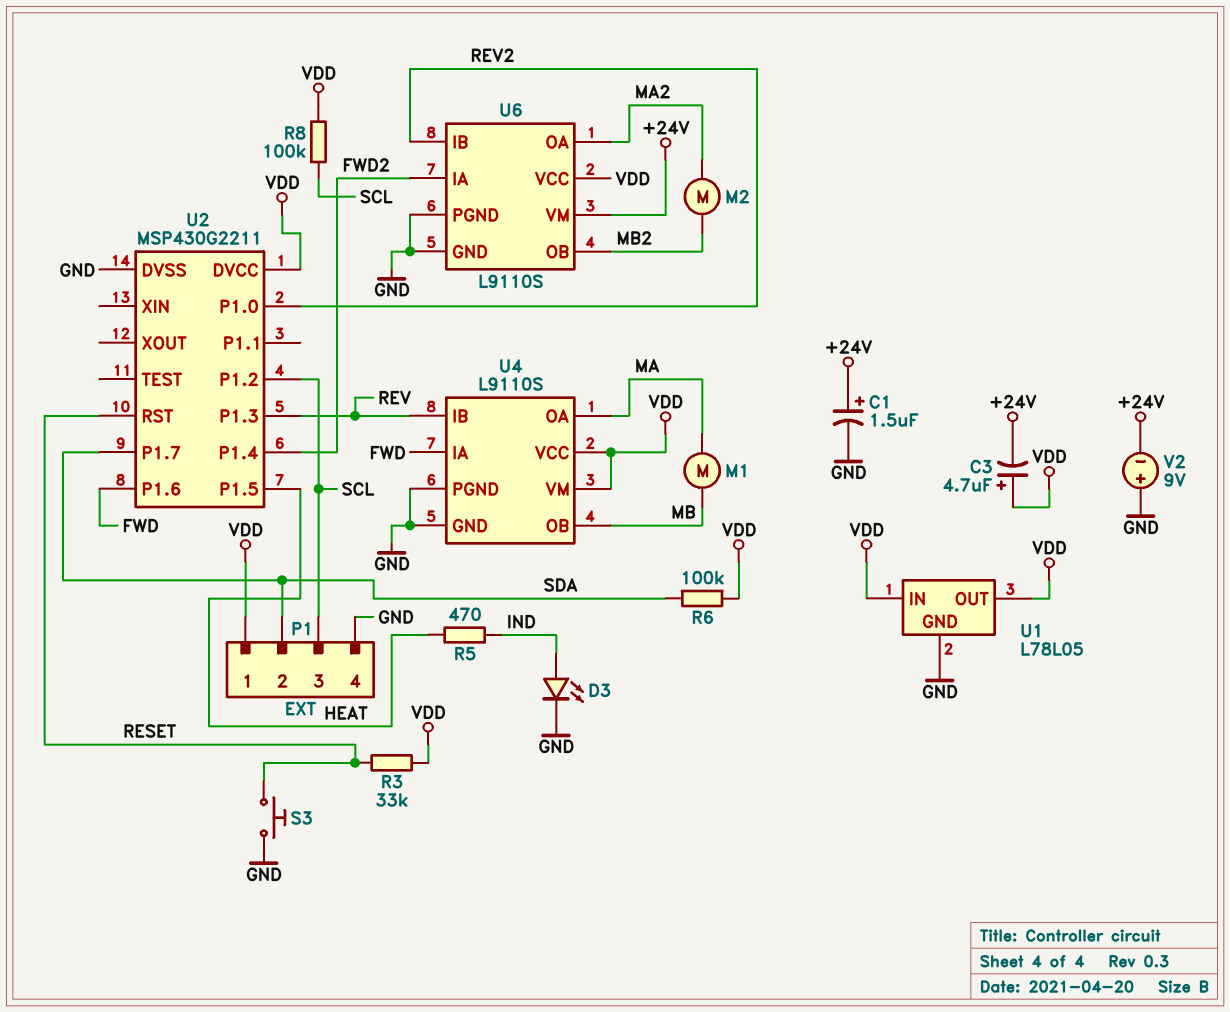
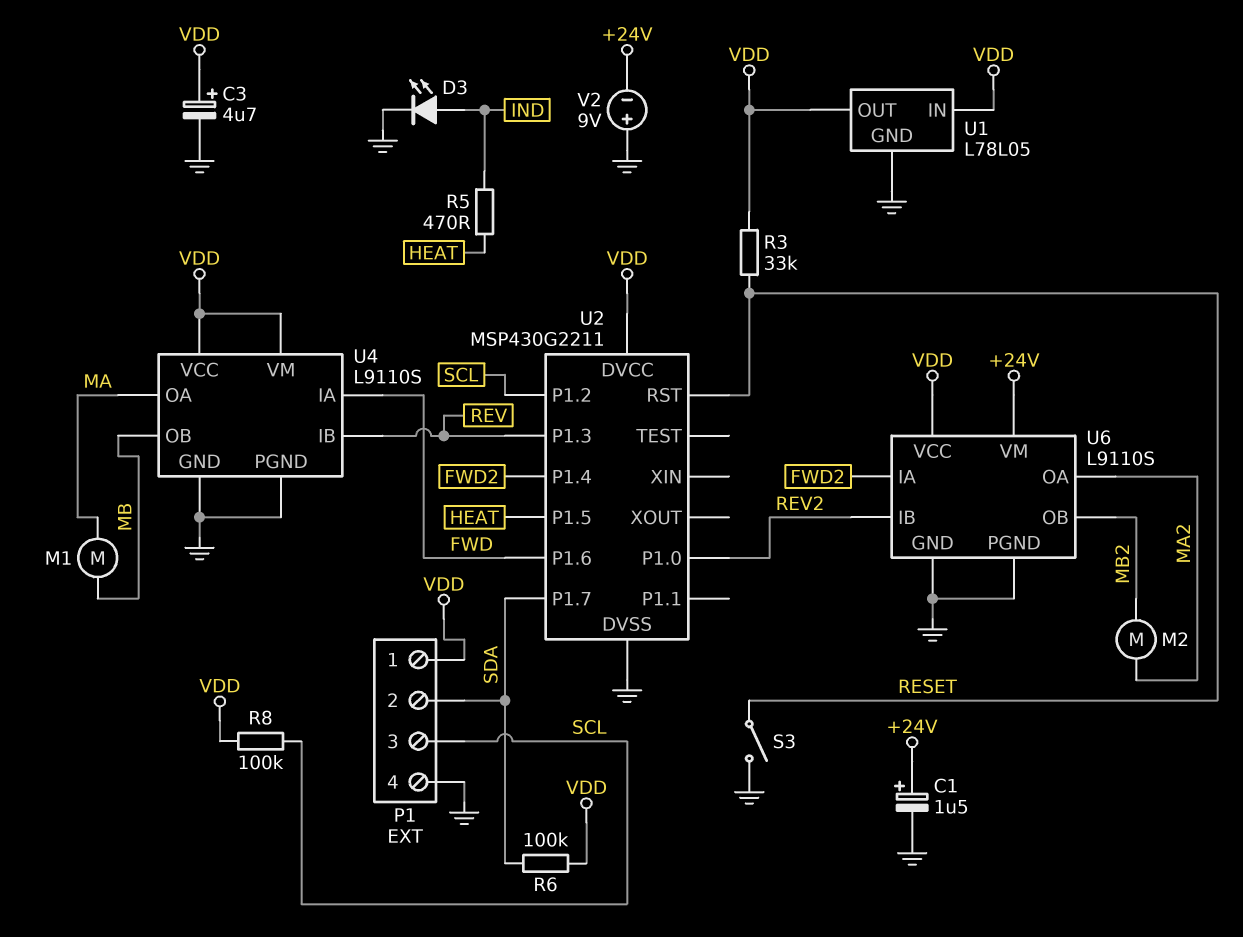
C3: 4.7uF (plus VDD, minus +24V) -> 4.7uF (plus VDD, minus GND)
S3: button (GND, RESET) -> switch (GND, RESET)

